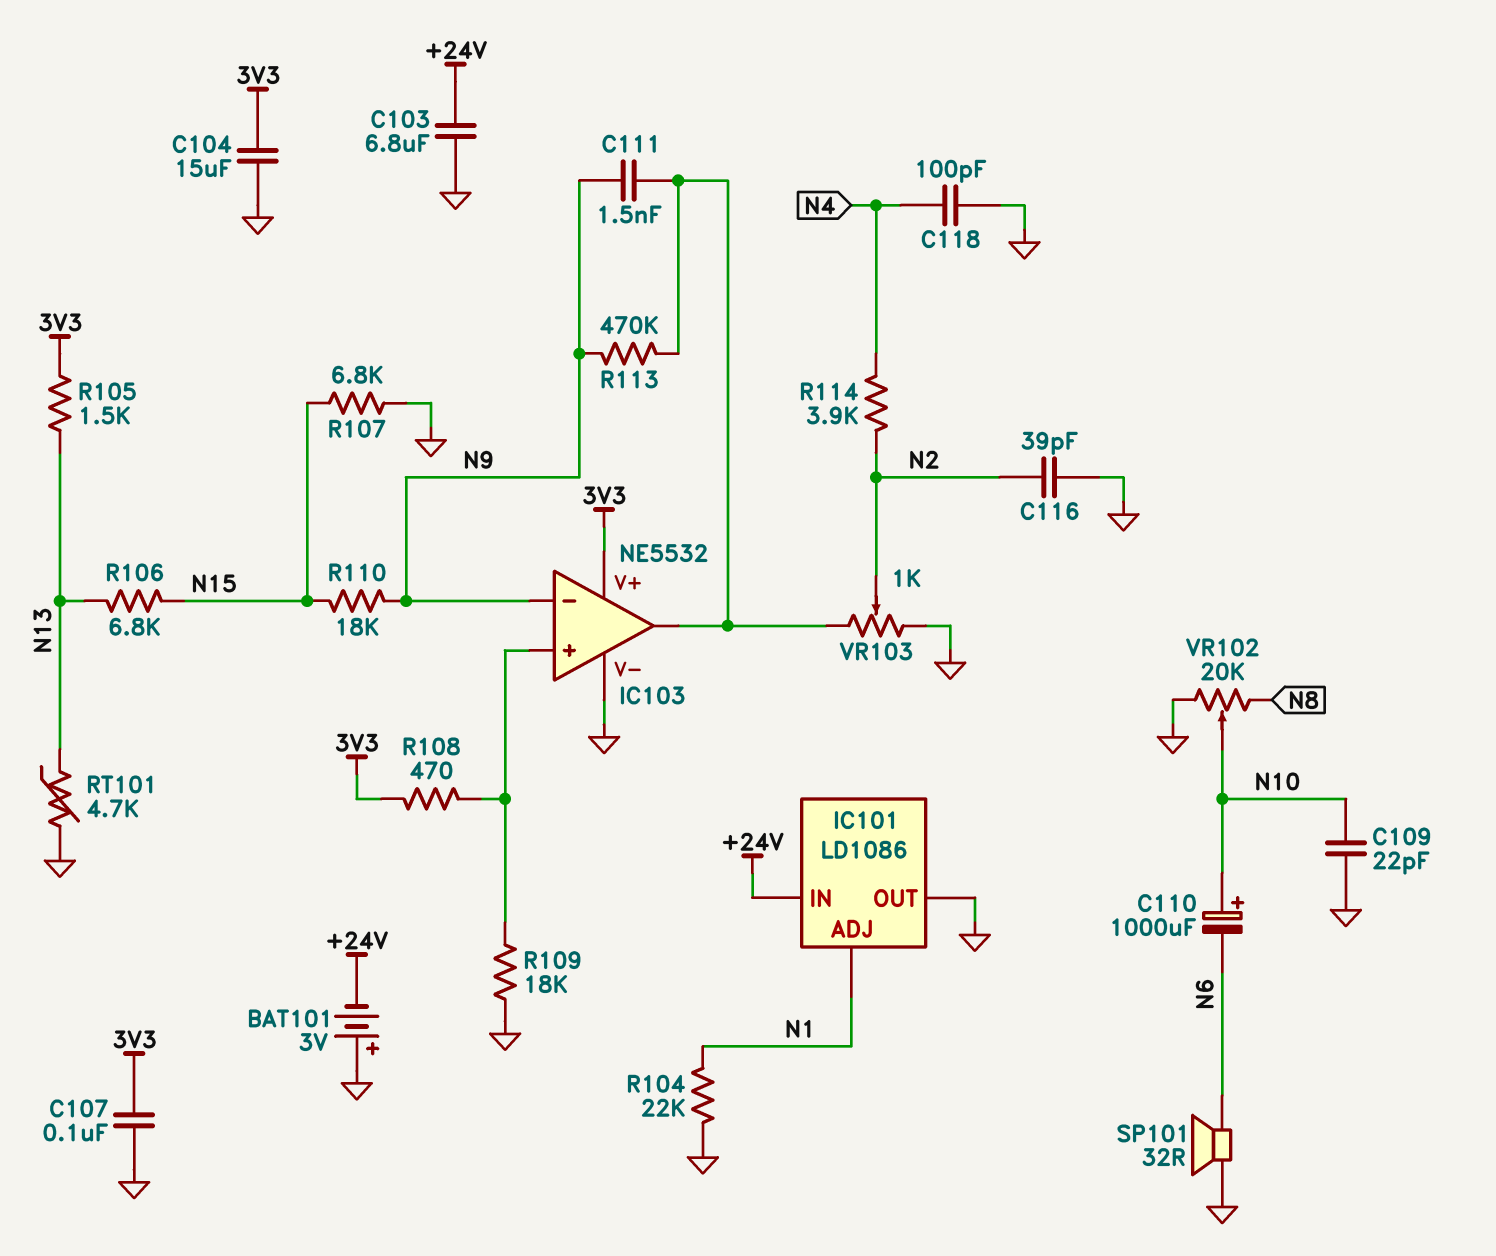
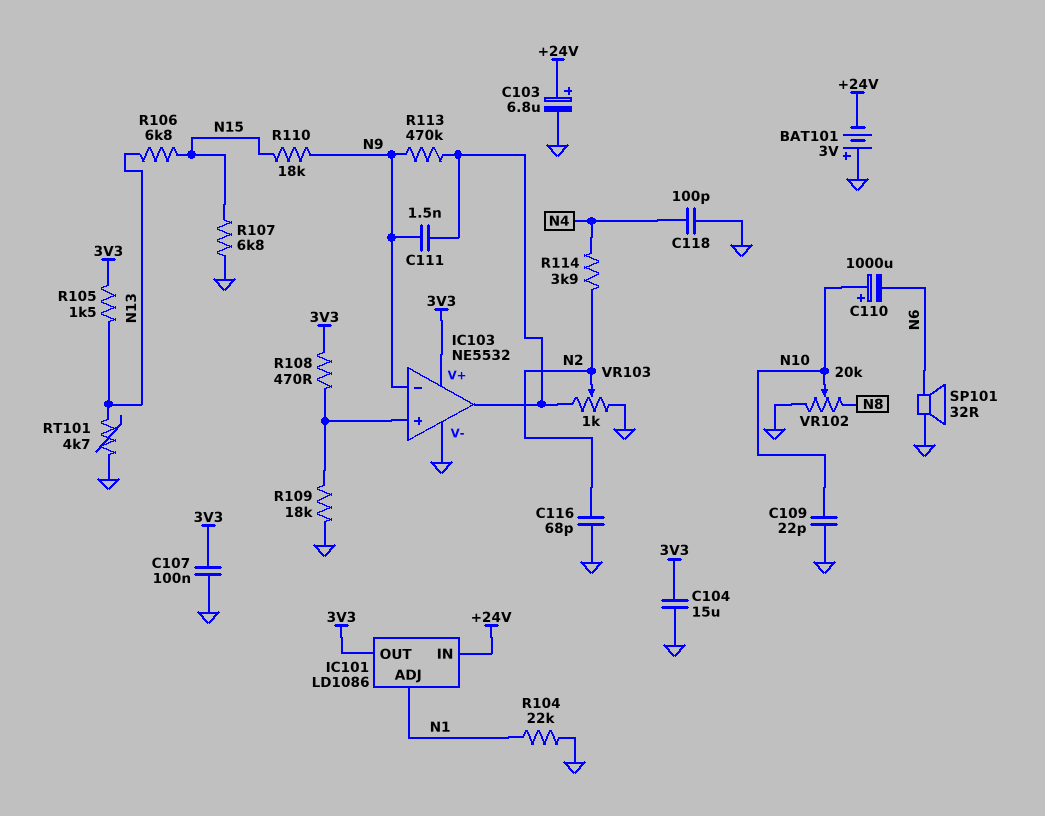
C103: 6.8uF (+24V, GND) -> 6.8uF (plus +24V, minus GND)
C116: 39pF (GND, N2) -> 68pF (GND, N2)
IC101 pin OUT: GND -> 3V3

